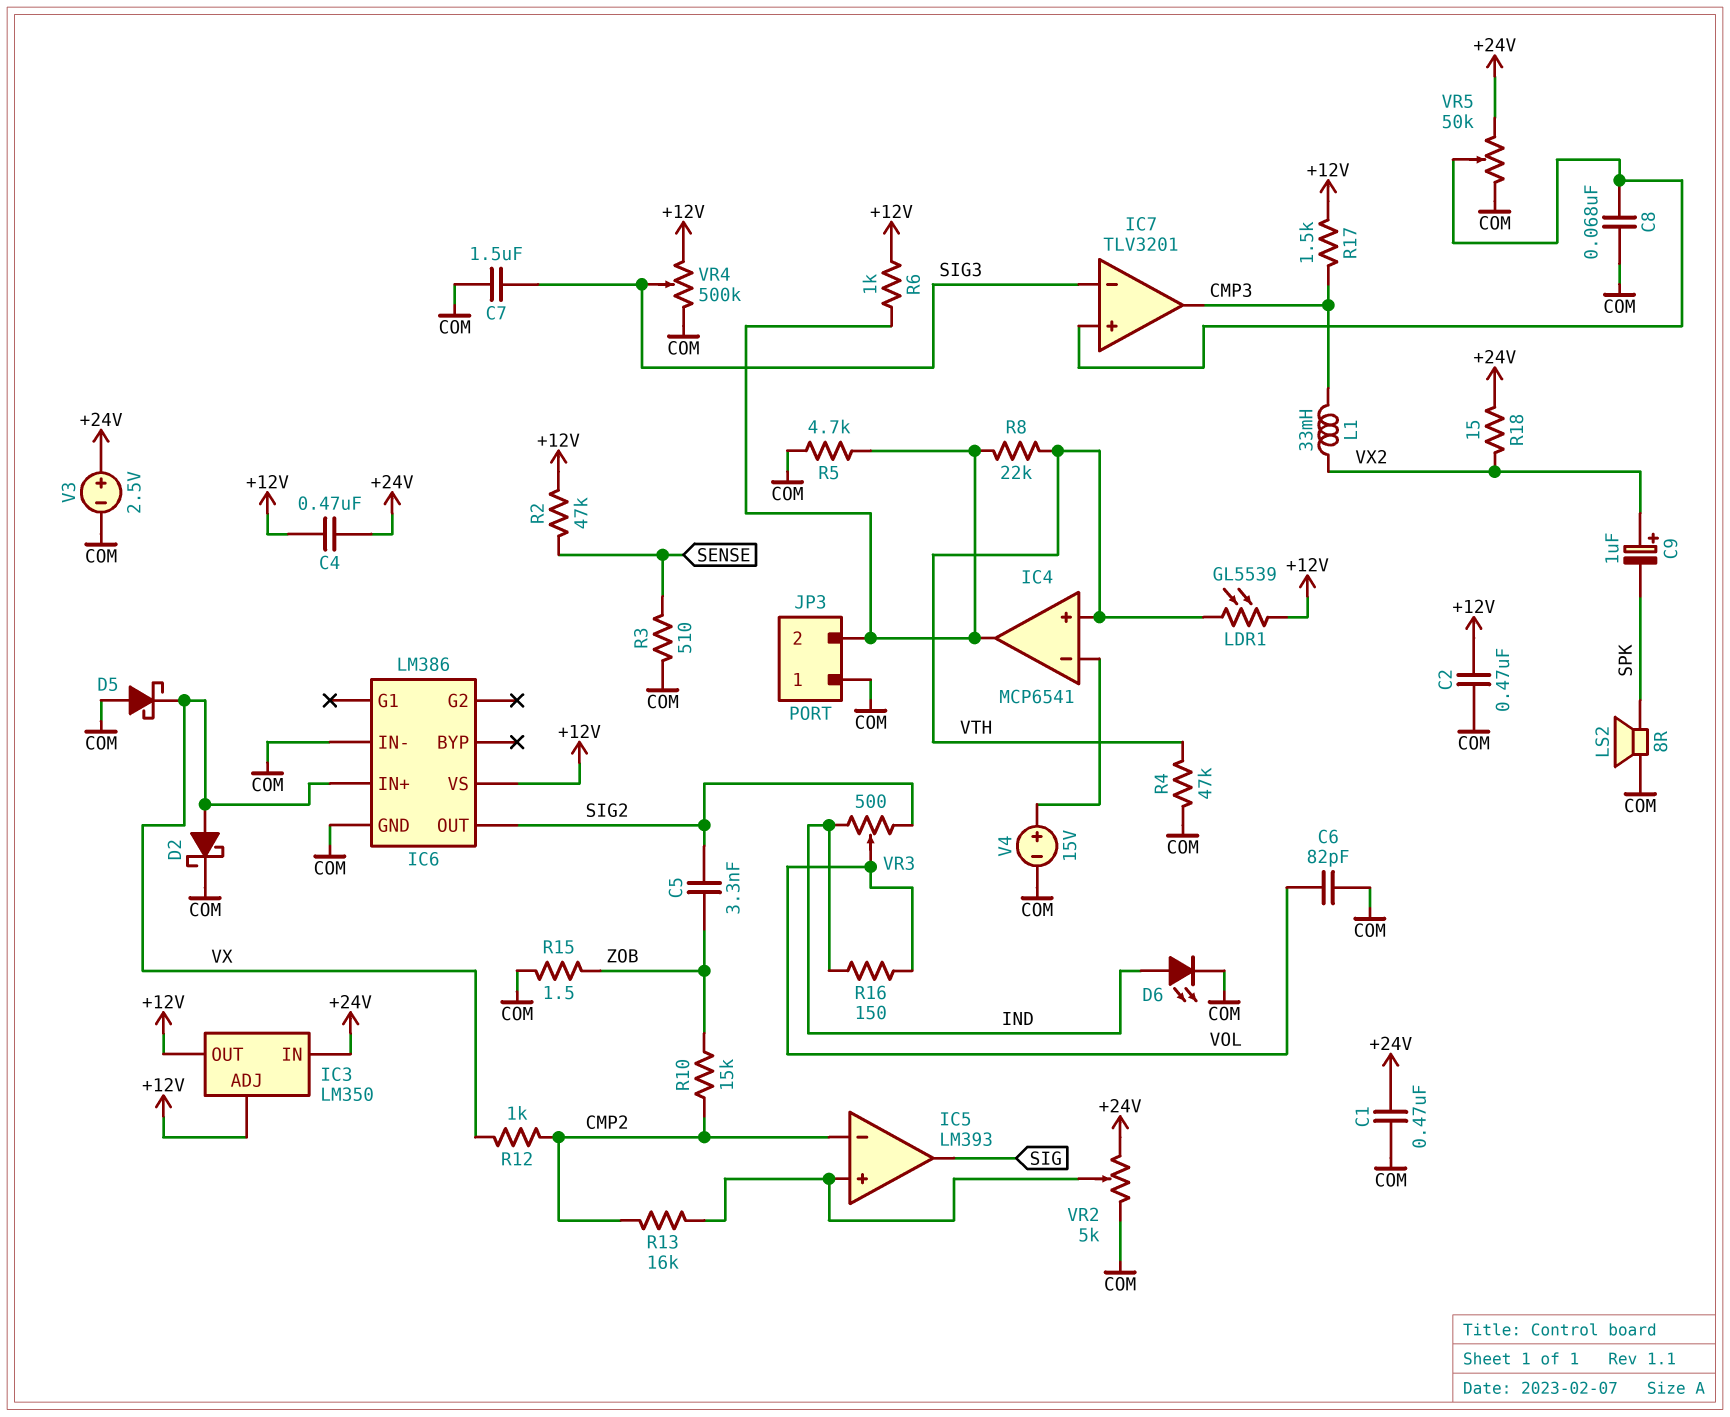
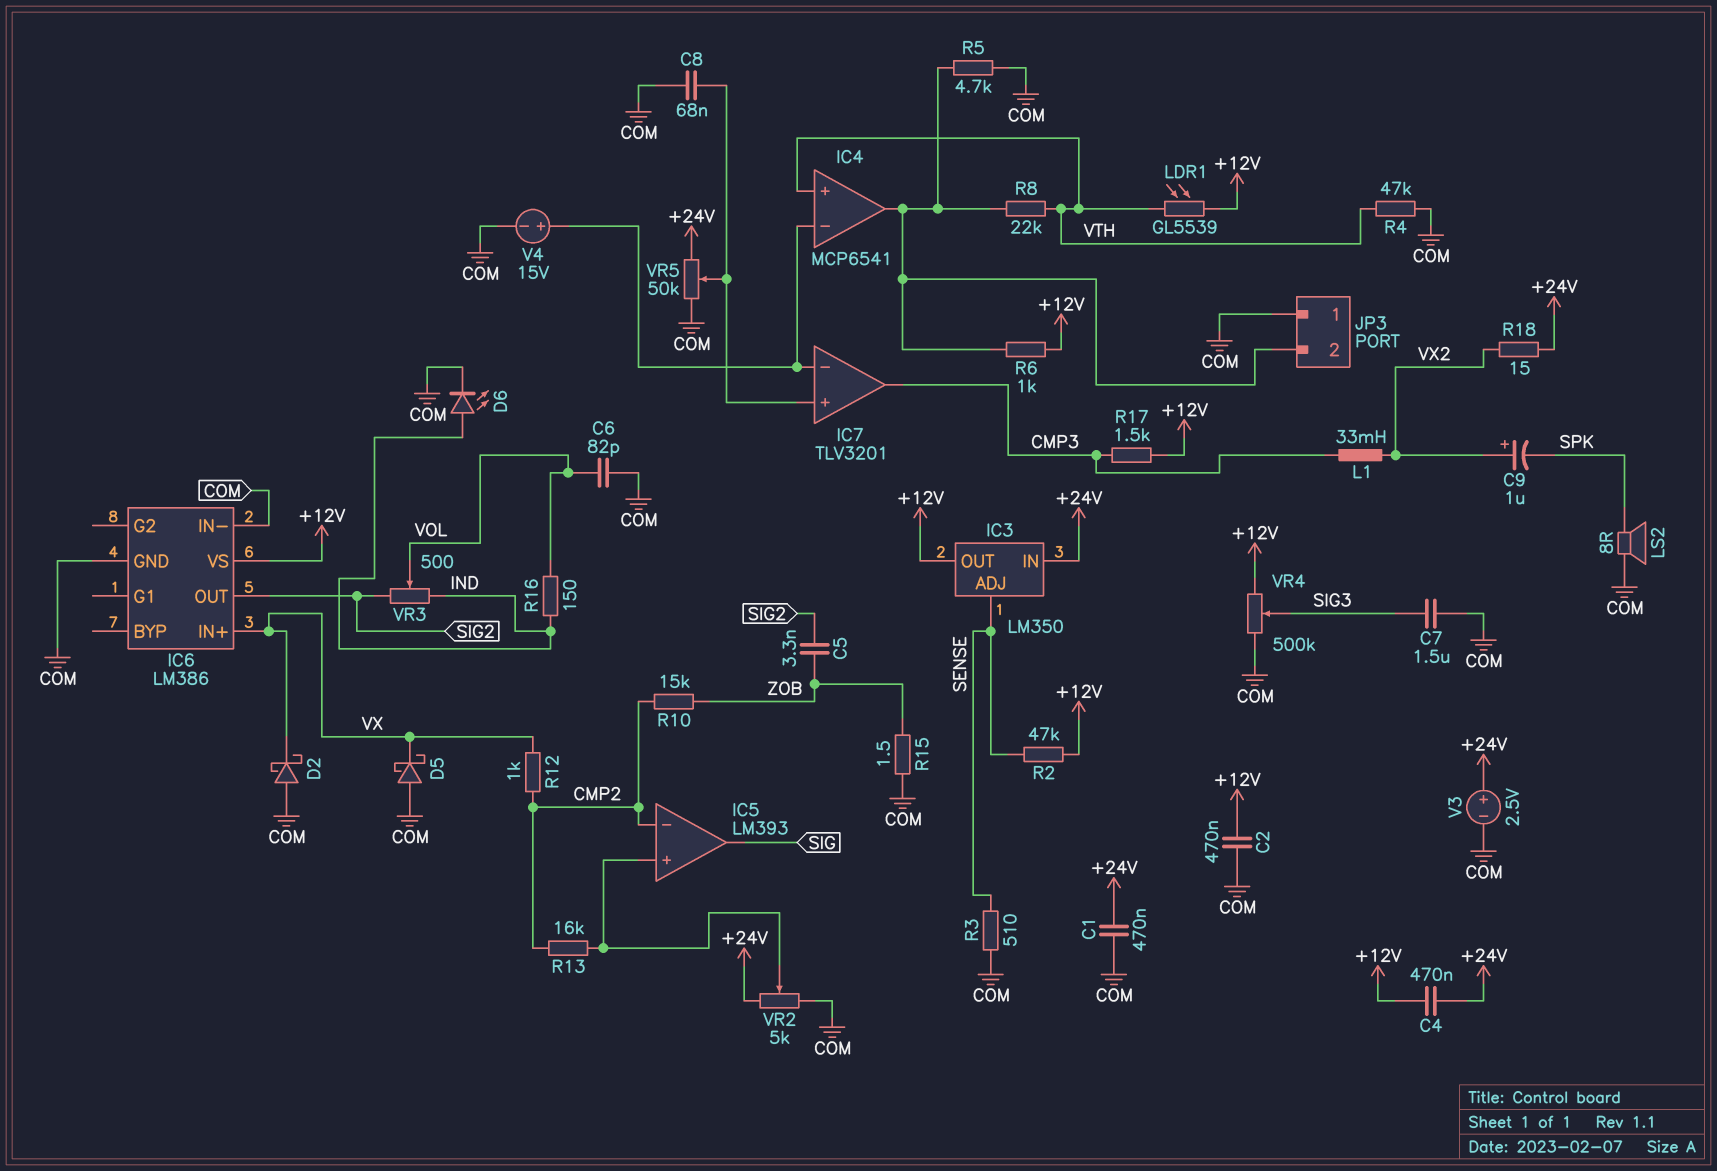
D2: schottky (A VX, K COM) -> schottky (A COM, K VX)
IC3 pin ADJ: +12V -> SENSE
IC7 pin in-: SIG3 -> IC4/in-

